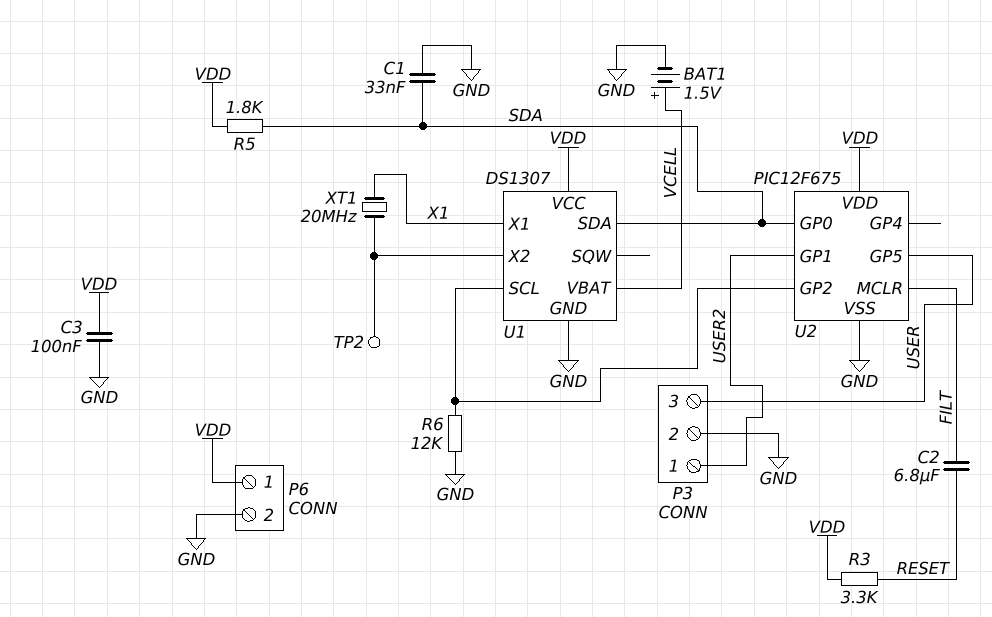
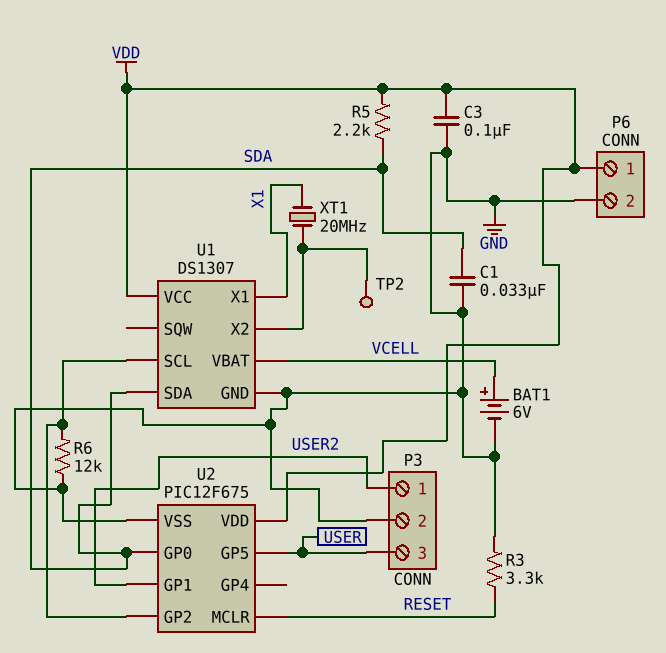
BAT1: 1.5V (plus VCELL, minus GND) -> 6V (plus VCELL, minus GND)
C2: 6.8uF (FILT, RESET) -> none
R3: 3.3k (RESET, VDD) -> 3.3k (GND, RESET)
R5: 1.8k (SDA, VDD) -> 2.2k (SDA, VDD)
U2 pin MCLR: FILT -> RESET

